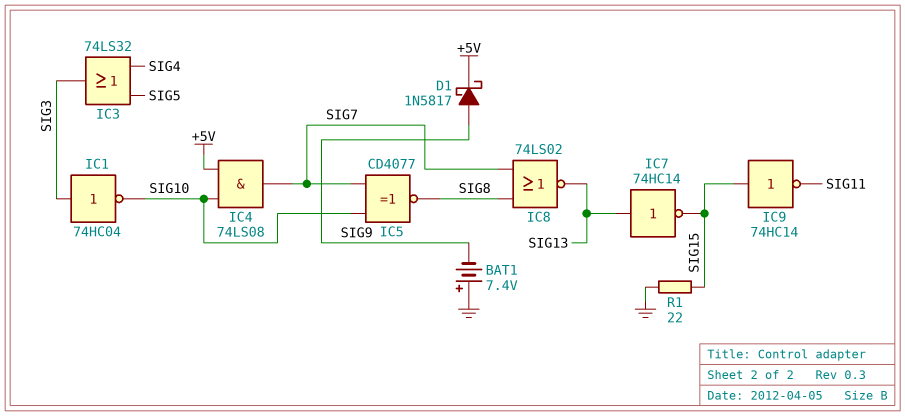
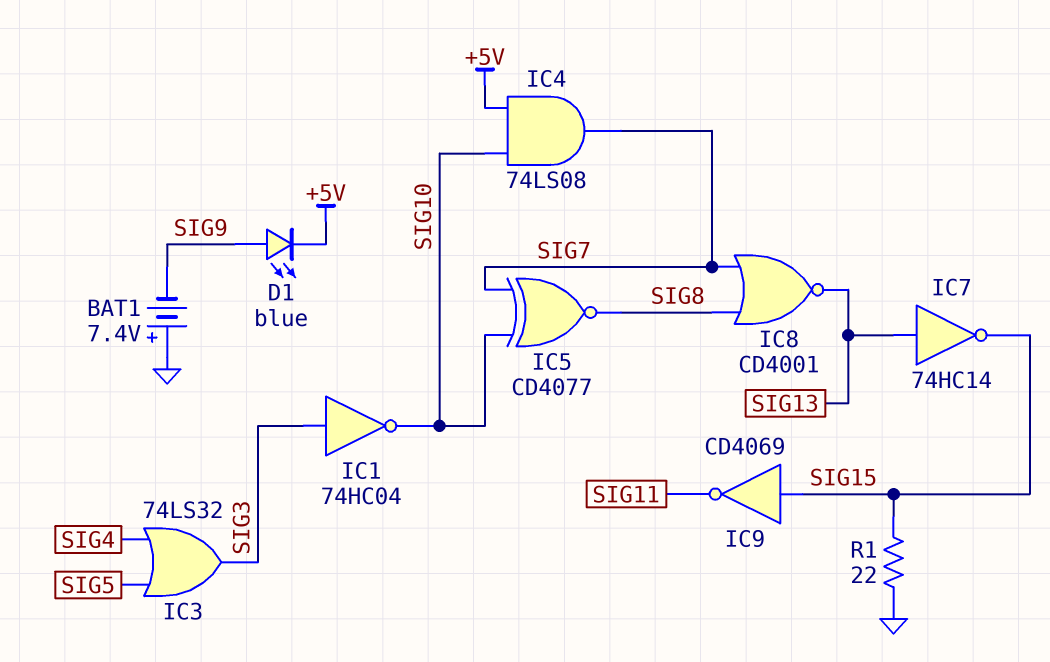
D1: schottky 1N5817 (A SIG9, K +5V) -> LED blue (A SIG9, K +5V)
IC8: NOR 74LS02 (in SIG7, in SIG8, out SIG13) -> NOR CD4001 (in SIG7, in SIG8, out SIG13)
IC9: NOT 74HC14 (in SIG15, out SIG11) -> NOT CD4069 (in SIG15, out SIG11)

